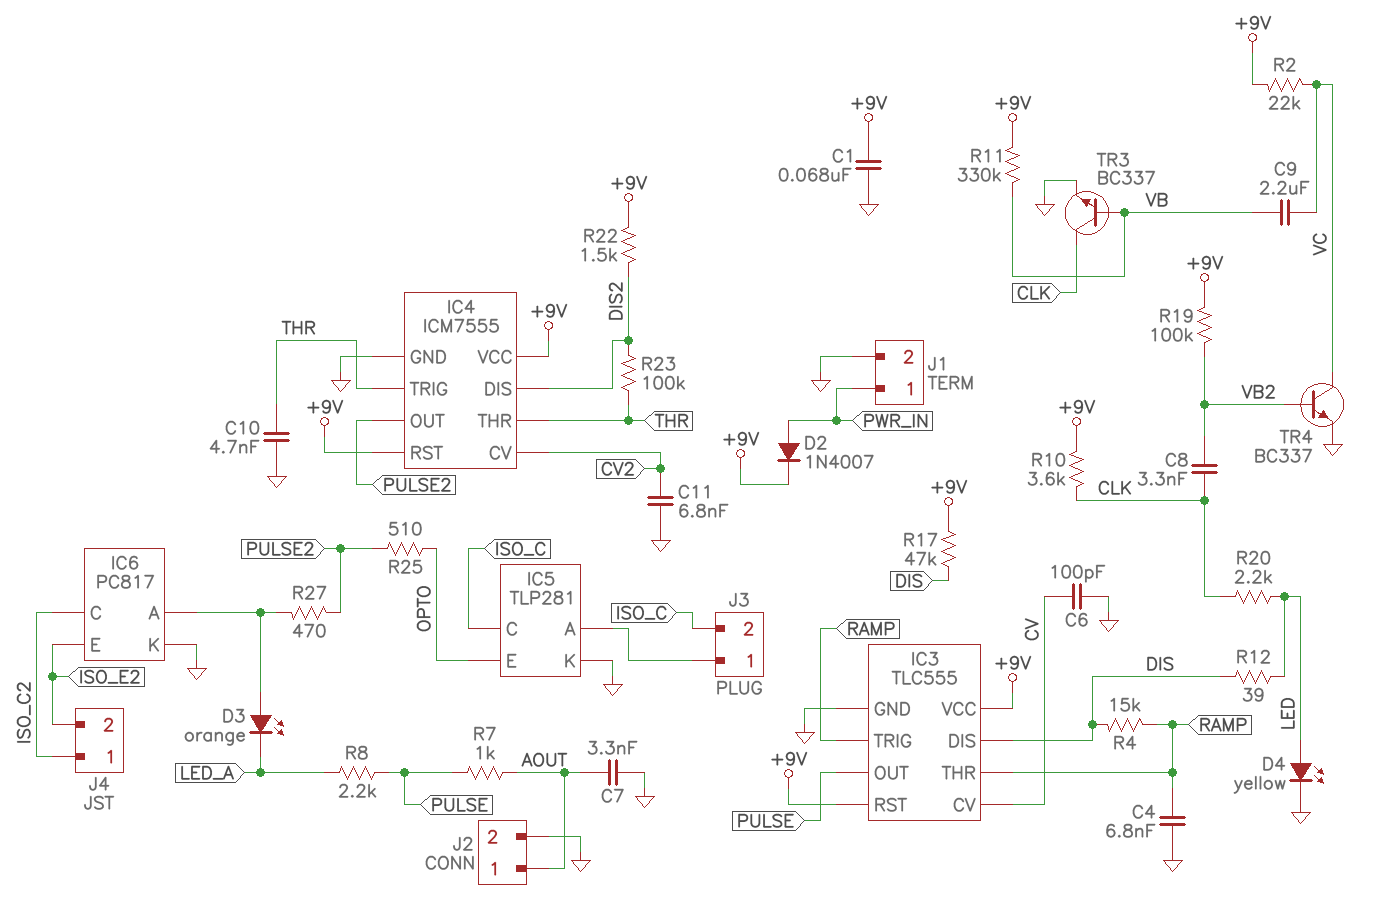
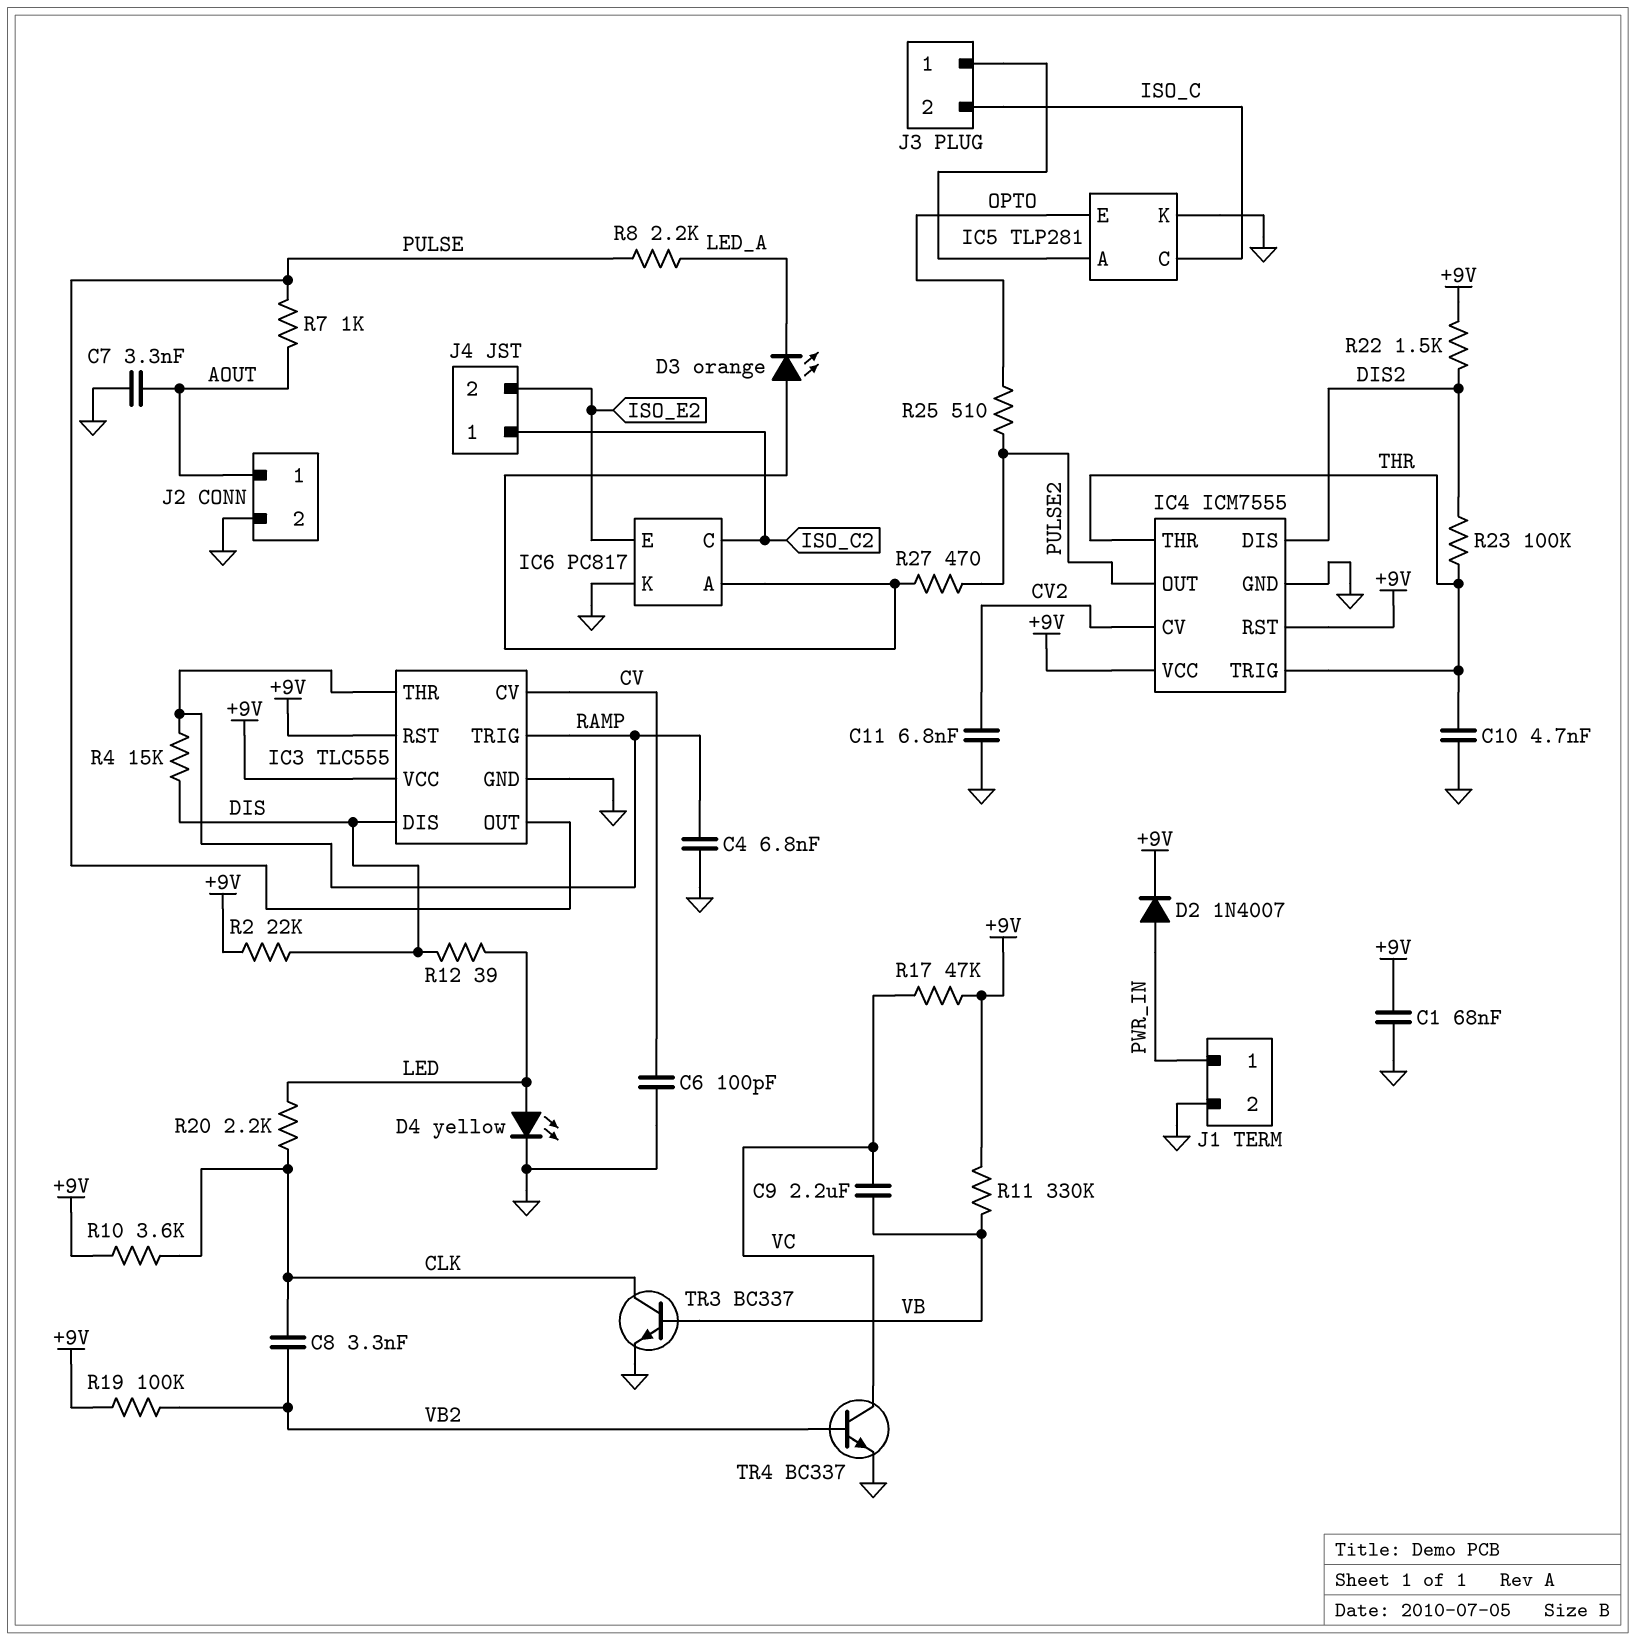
R2: 22k (+9V, VC) -> 22k (+9V, DIS)
R17: 47k (+9V, DIS) -> 47k (+9V, VC)

